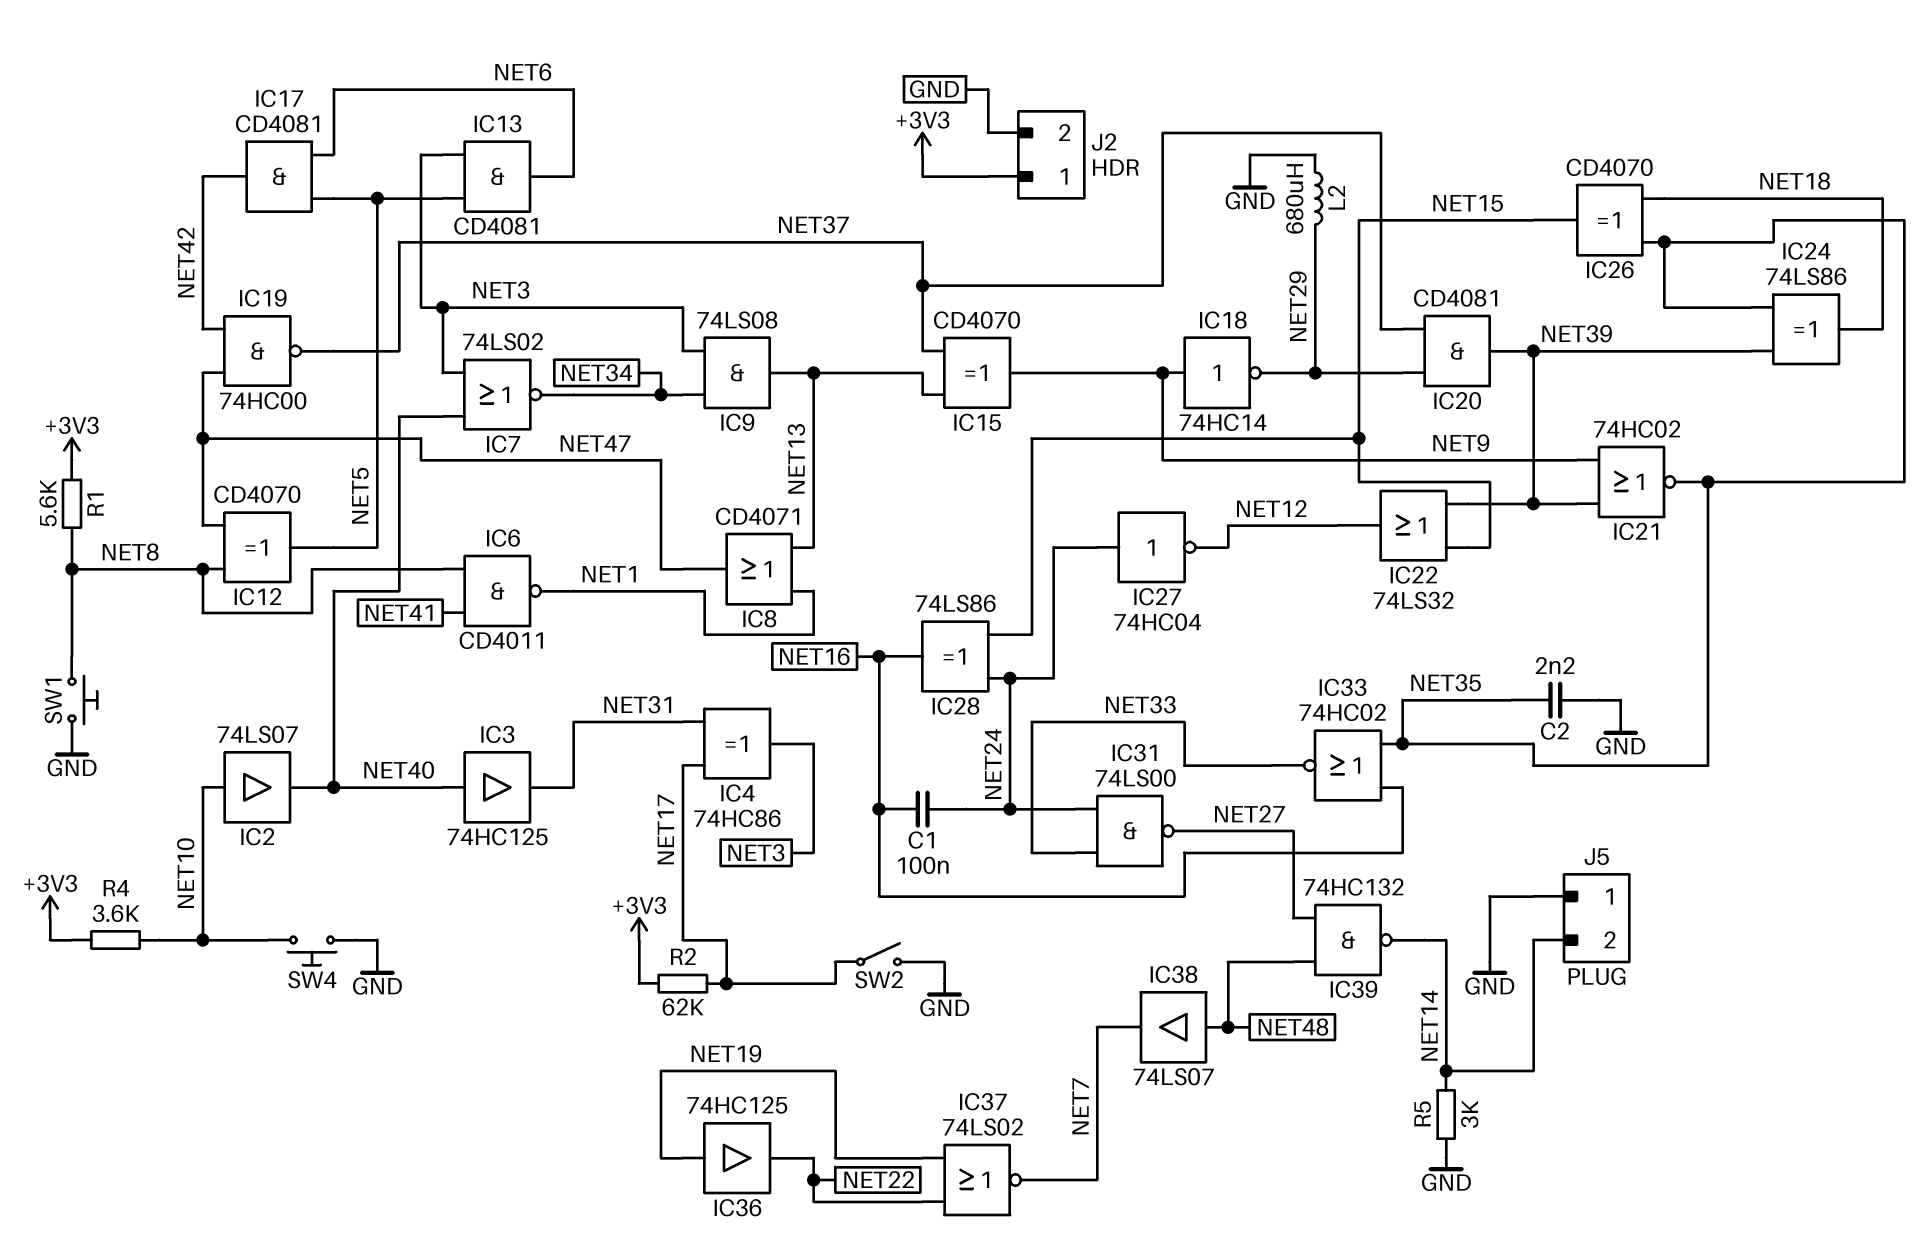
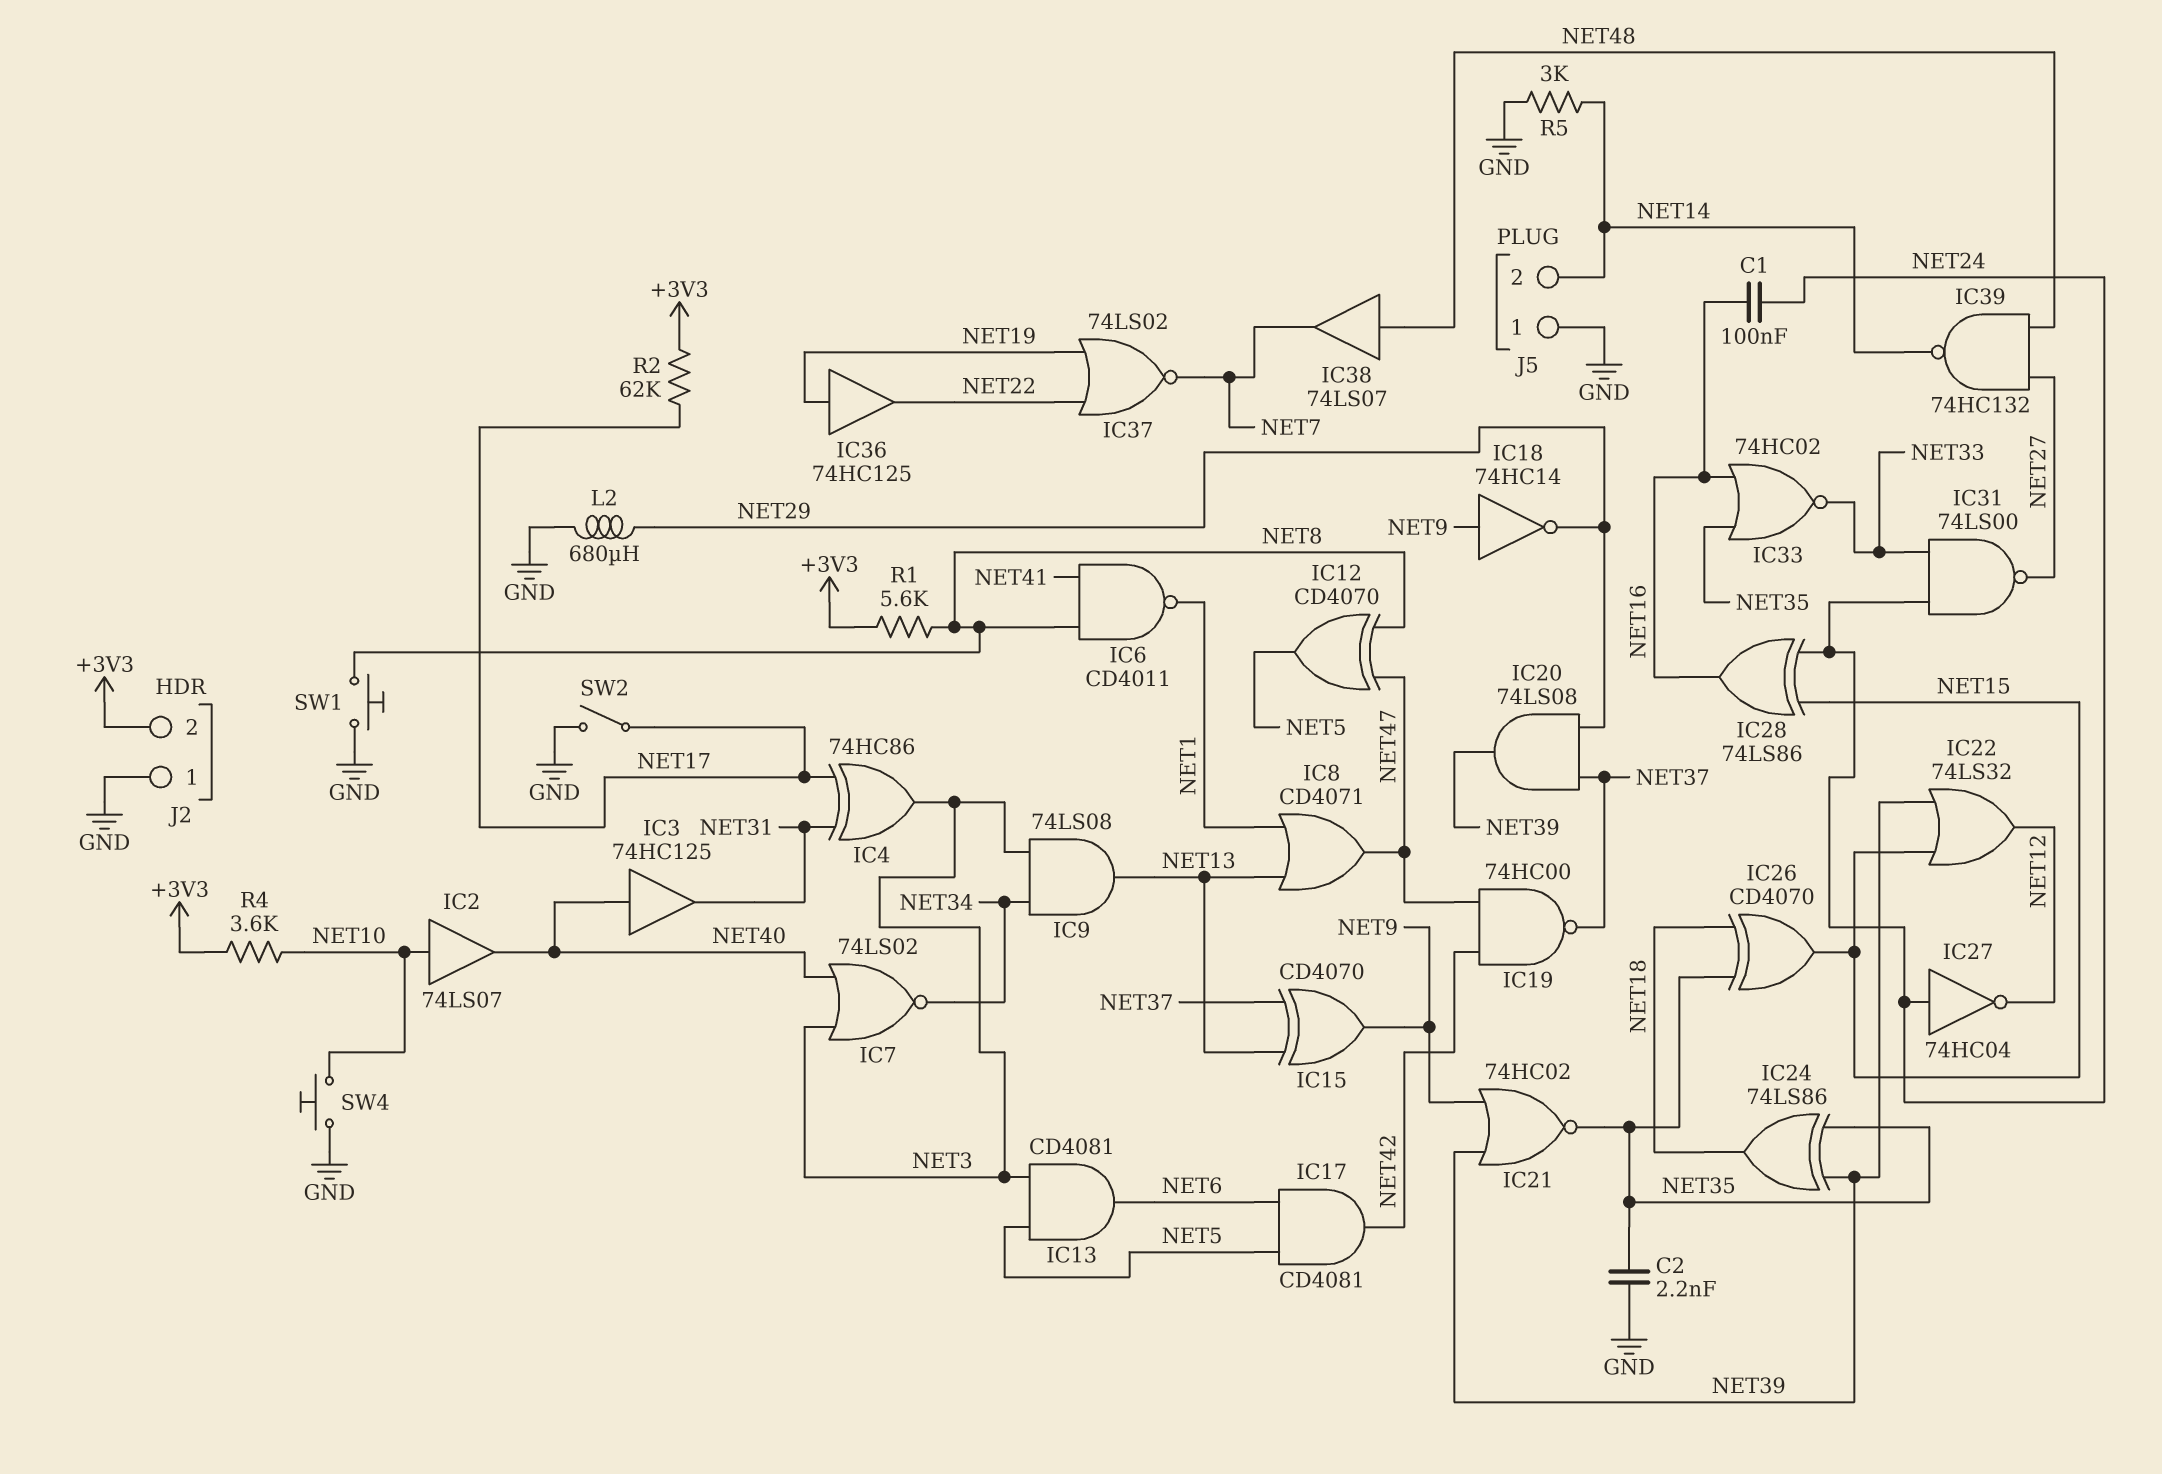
IC20: AND CD4081 (in NET29, in NET37, out NET39) -> AND 74LS08 (in NET29, in NET37, out NET39)
J2 pin 1: +3V3 -> GND
J2 pin 2: GND -> +3V3

